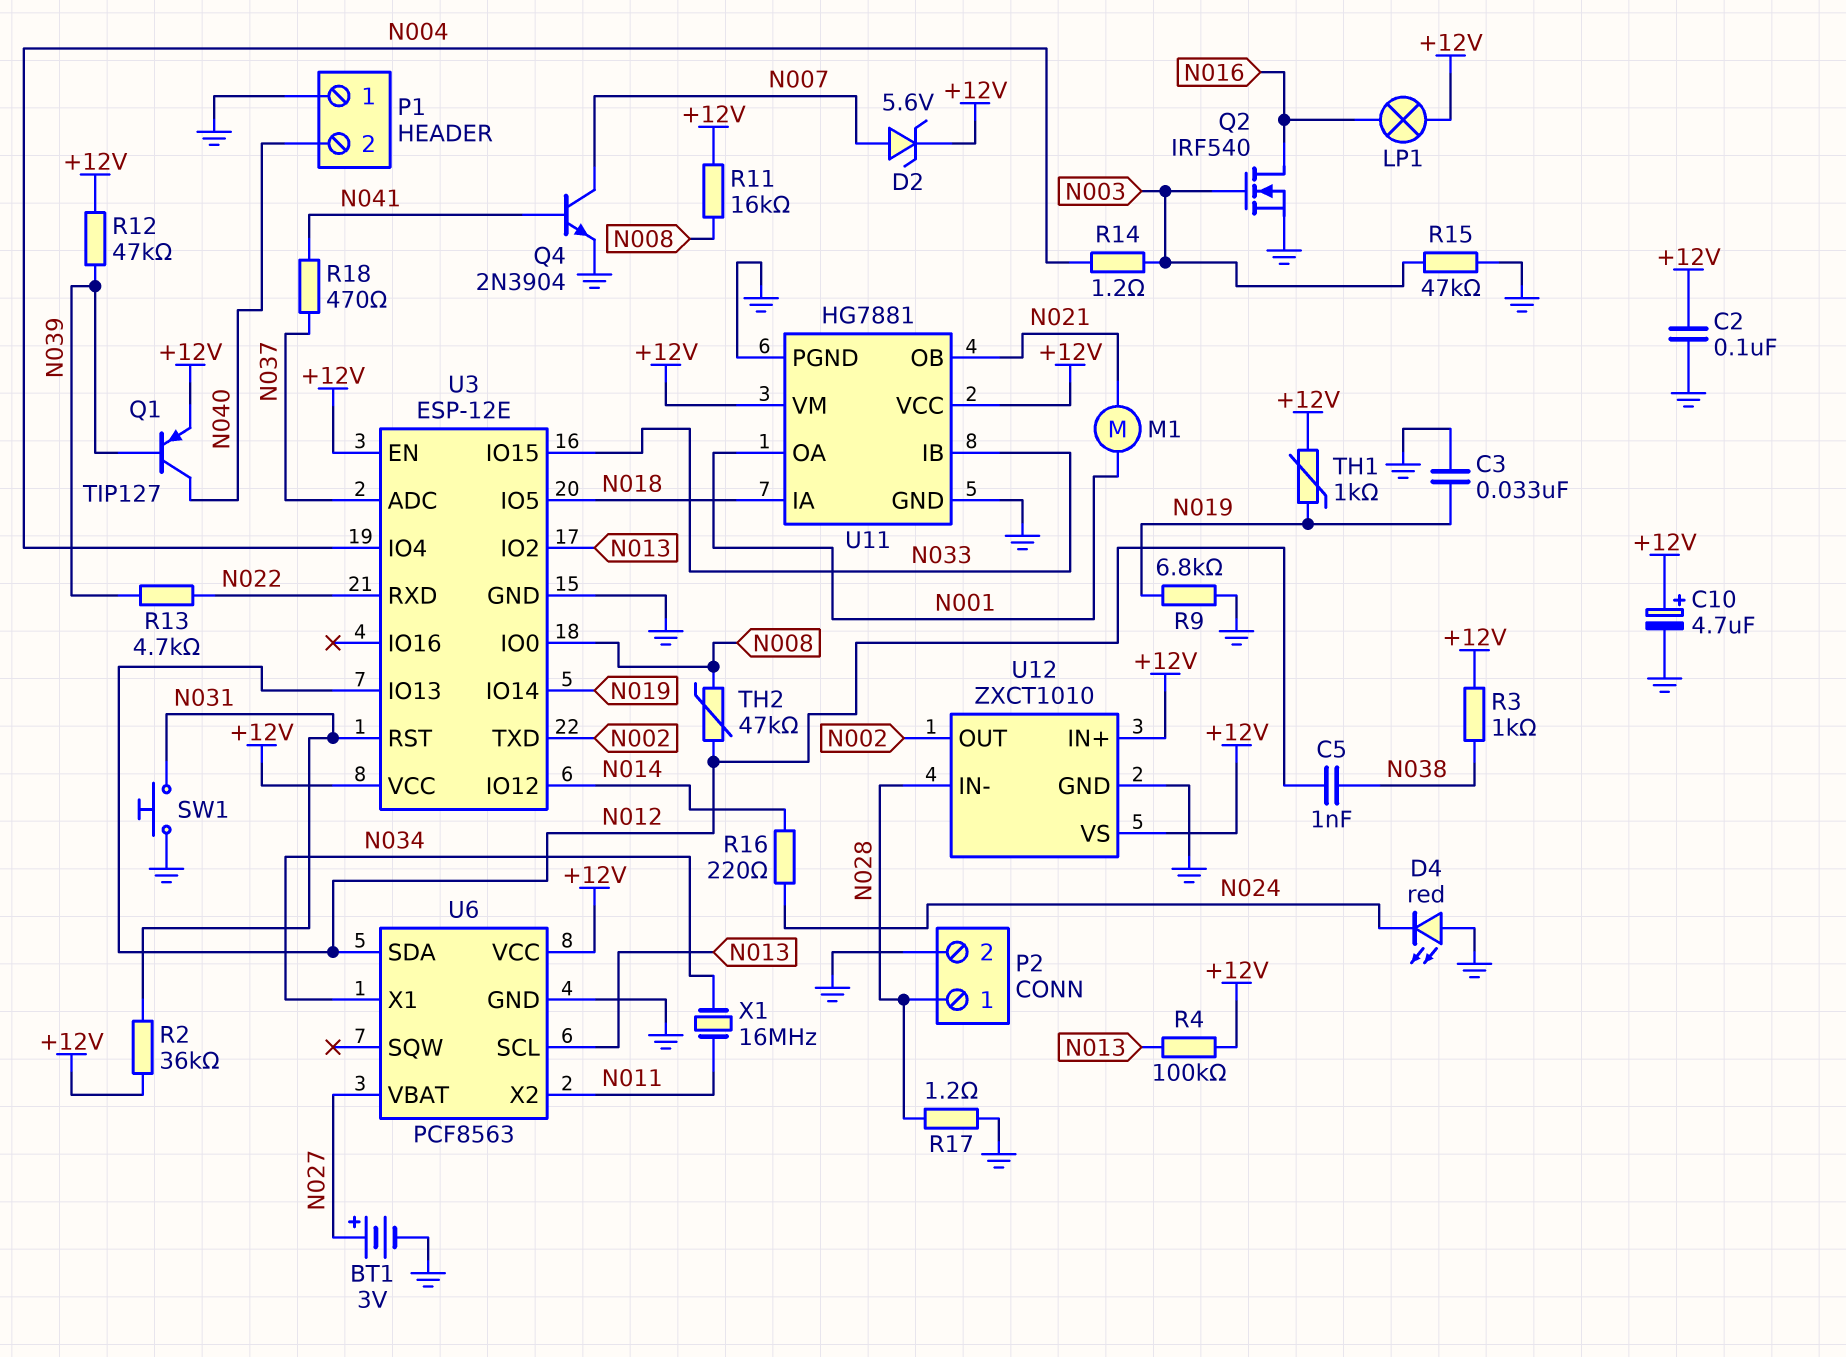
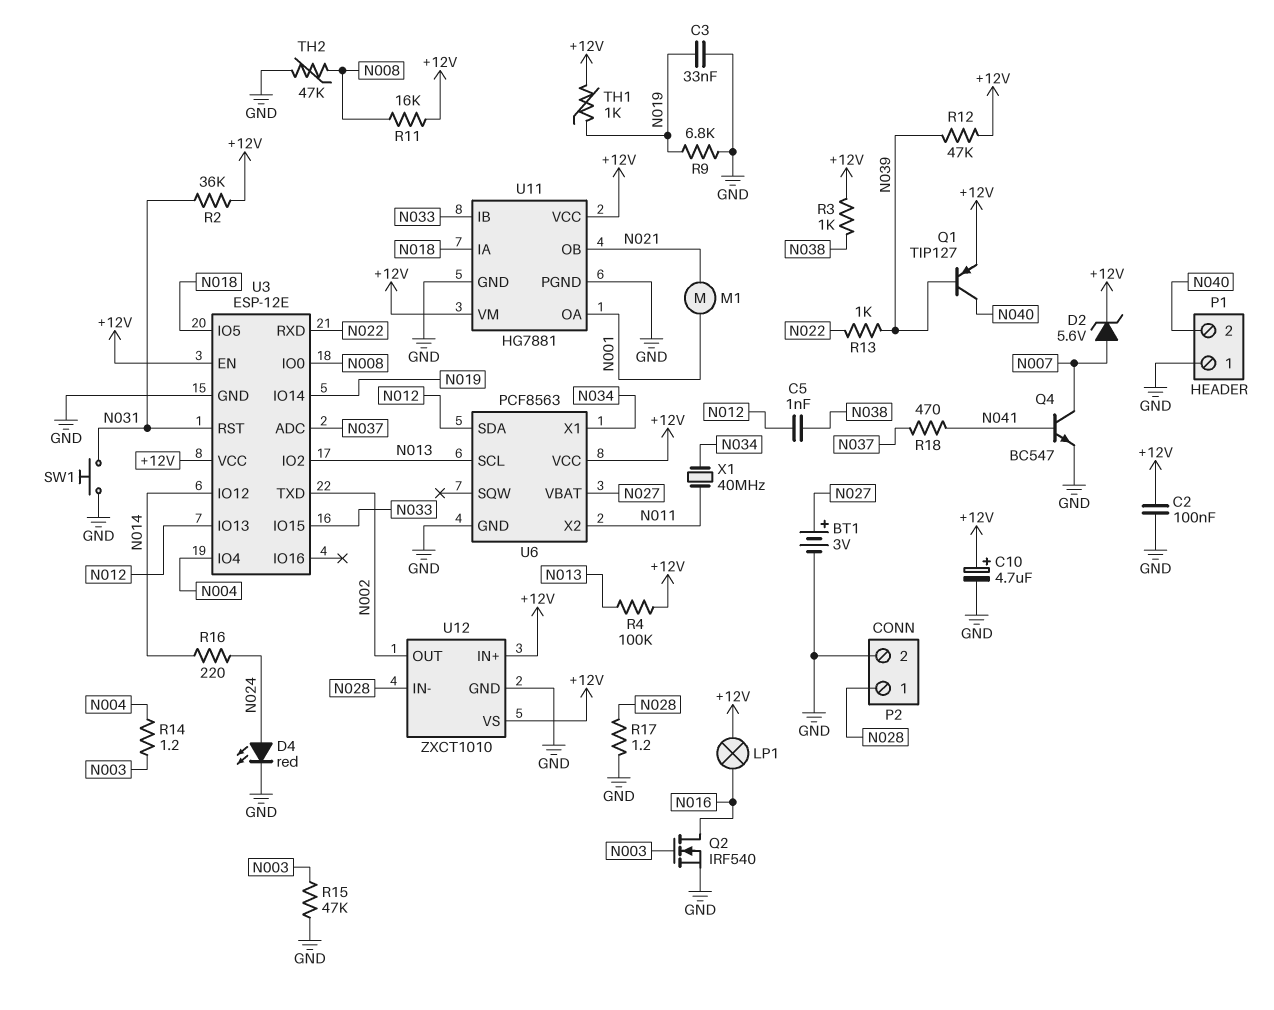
D4: LED red (A GND, K N024) -> LED red (A N024, K GND)
Q4: NPN 2N3904 (B N041, C N007, E GND) -> NPN BC547 (B N041, C N007, E GND)
R13: 4.7k (N022, N039) -> 1k (N022, N039)
TH2: 47k (N008, N012) -> 47k (GND, N008)
X1: 16MHz (N011, N034) -> 40MHz (N011, N034)

